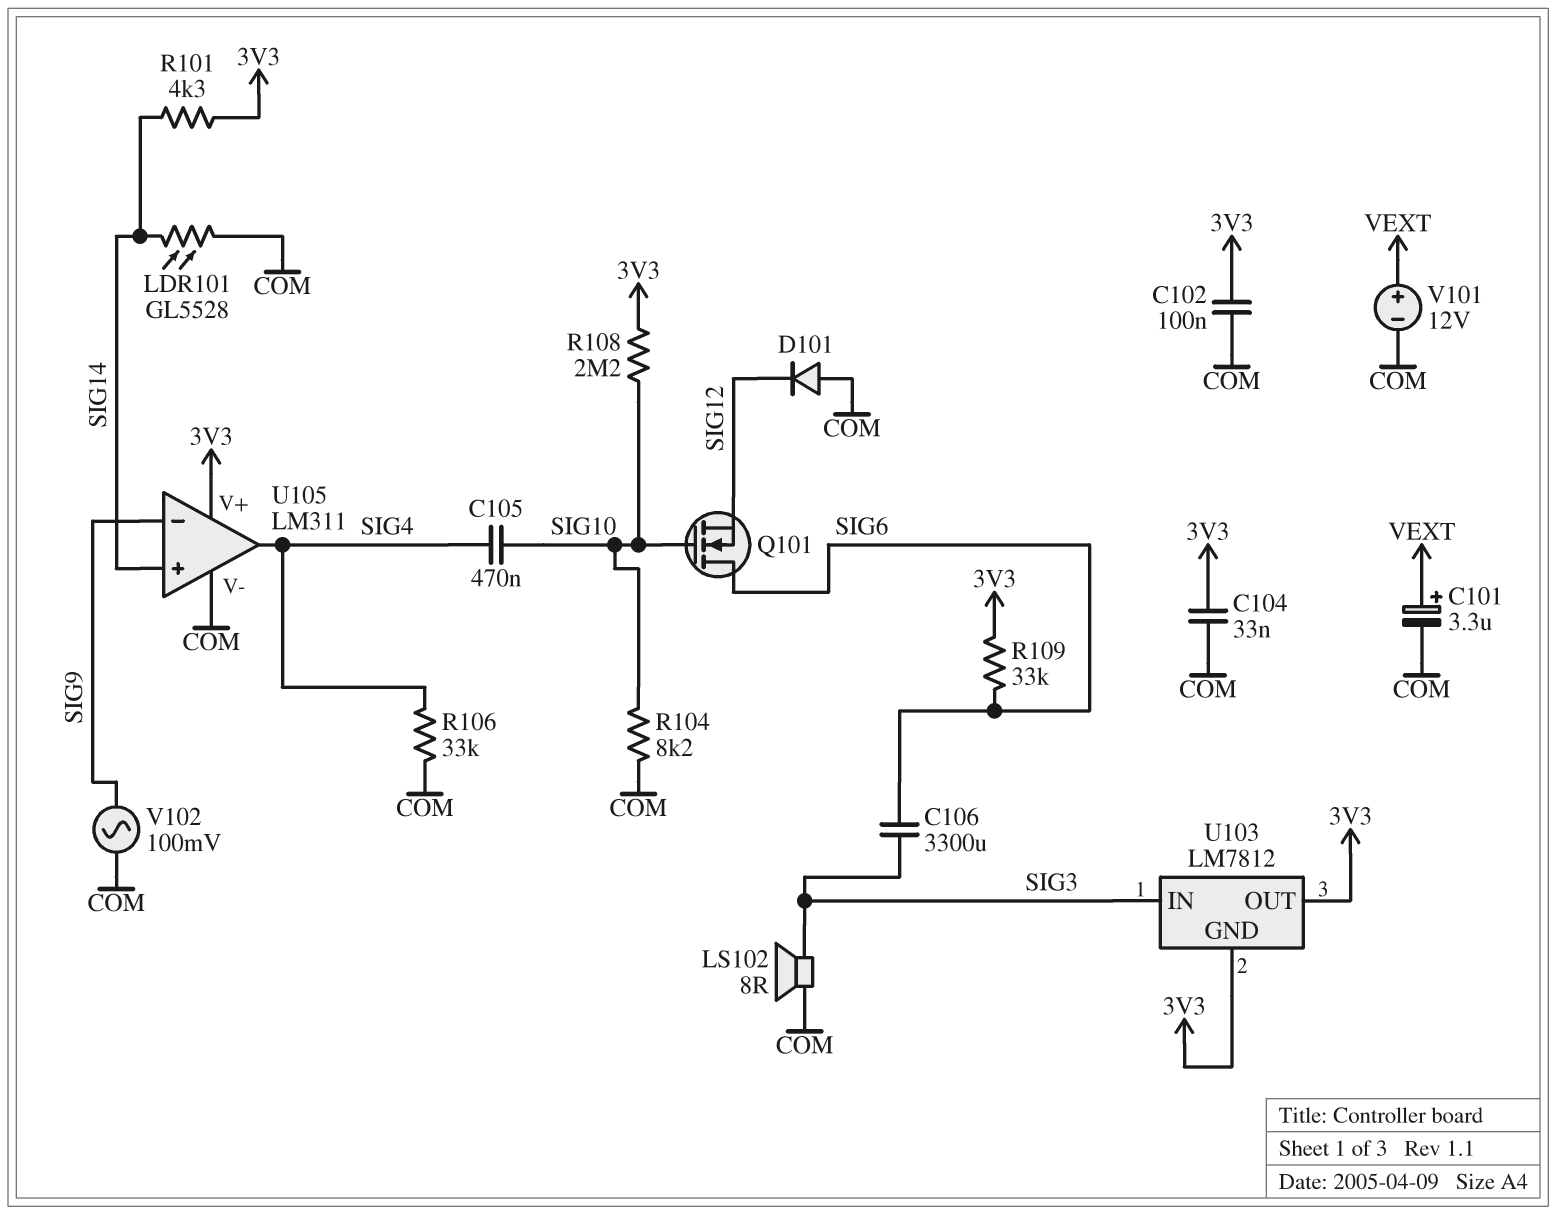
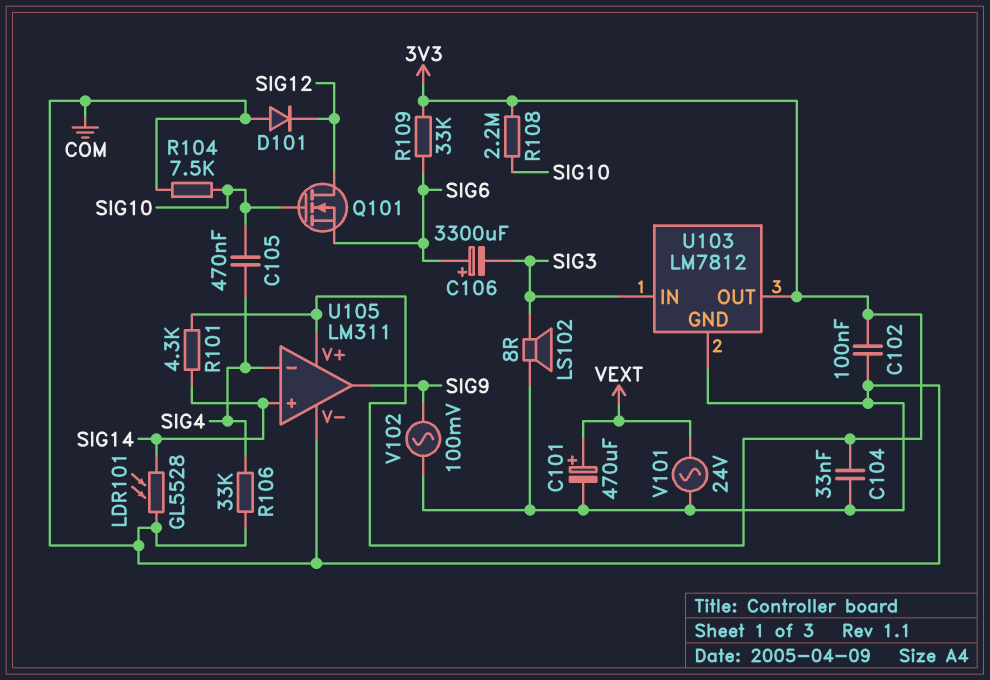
C101: 3.3uF (plus VEXT, minus COM) -> 470uF (plus VEXT, minus COM)
C106: 3300uF (SIG3, SIG6) -> 3300uF (plus SIG6, minus SIG3)
Q101: NMOS (G SIG10, D SIG6, S SIG12) -> NMOS (G SIG10, D SIG12, S SIG6)
R104: 8.2k (COM, SIG10) -> 7.5k (COM, SIG10)
U103 pin GND: 3V3 -> COM
U105 pin in-: SIG9 -> SIG4
U105 pin out: SIG4 -> SIG9
V101: 12V (plus VEXT, minus COM) -> AC 24V (COM, VEXT)

